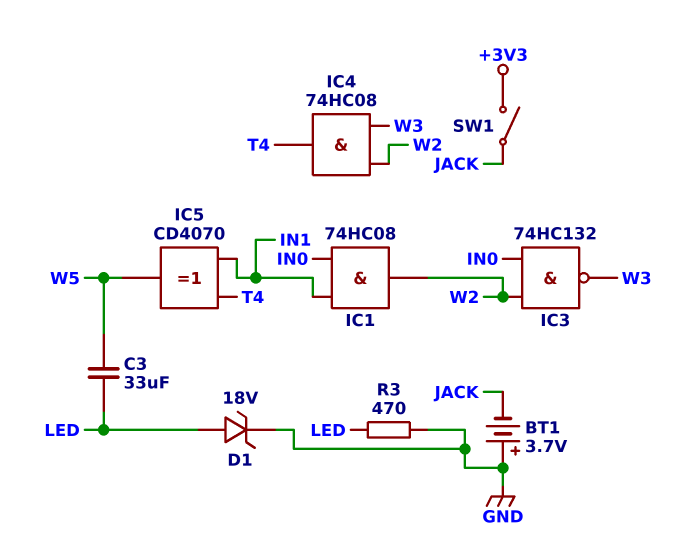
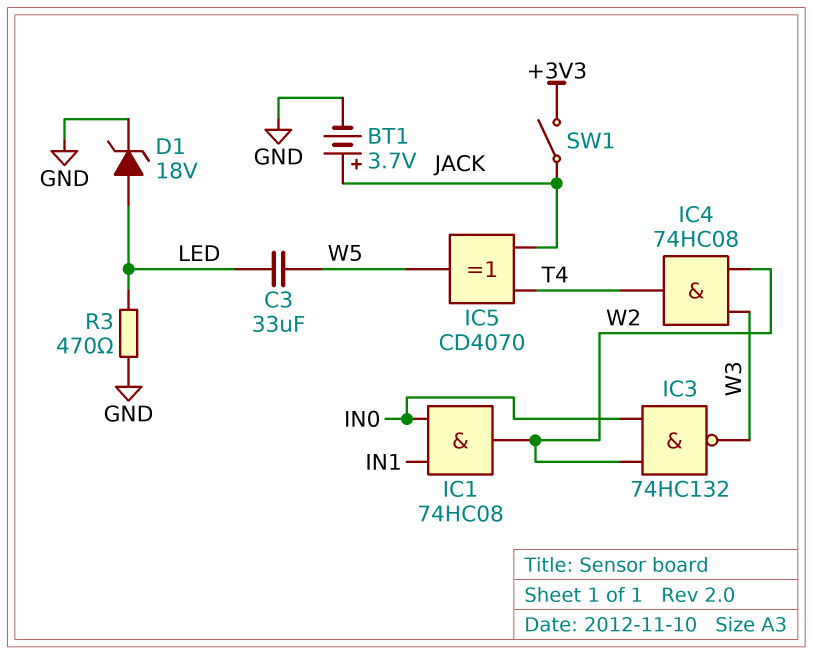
BT1: 3.7V (plus GND, minus JACK) -> 3.7V (plus JACK, minus GND)
IC5: XOR CD4070 (in IN1, in T4, out W5) -> XOR CD4070 (in JACK, in T4, out W5)

